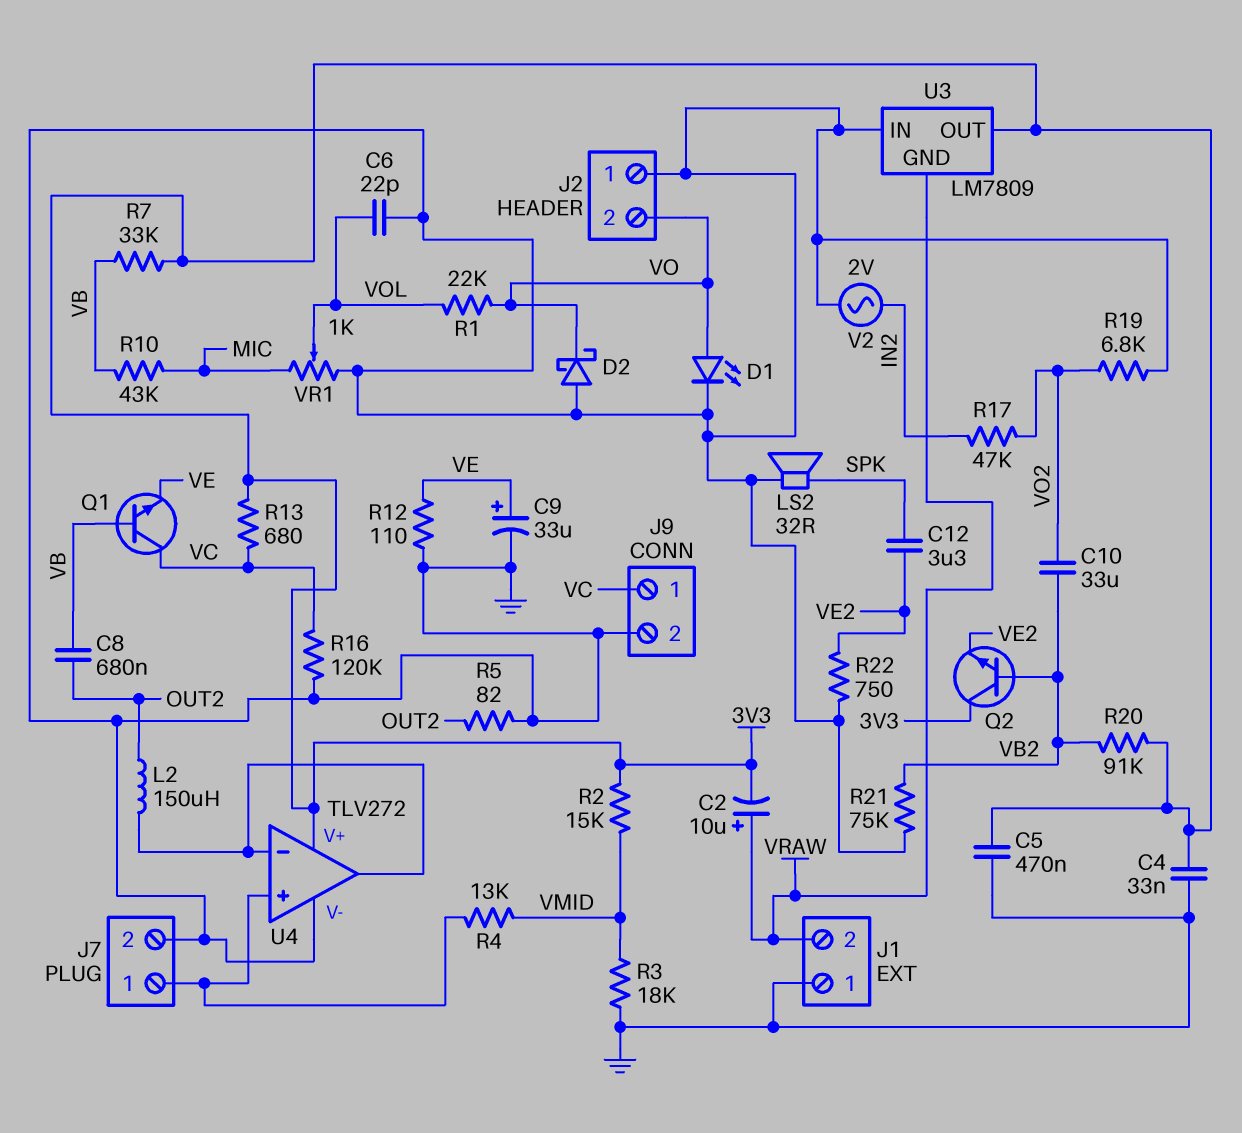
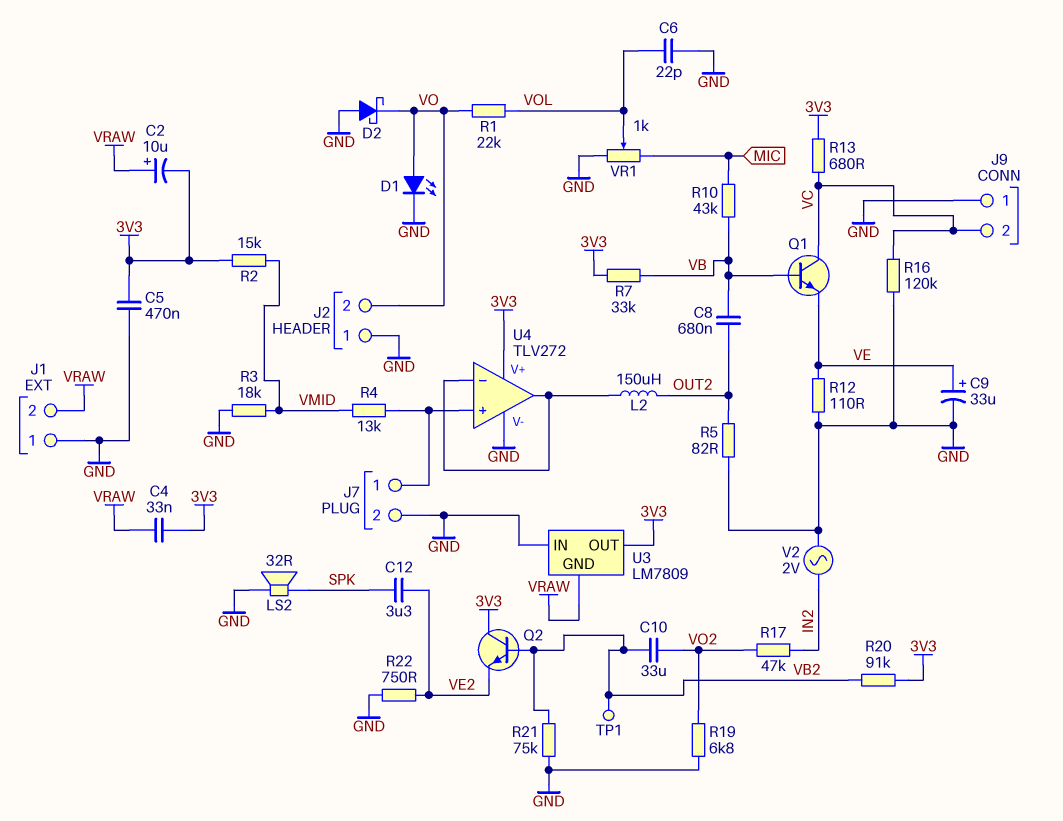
C4: 33nF (3V3, GND) -> 33nF (3V3, VRAW)
J9 pin 1: VC -> GND
J9 pin 2: GND -> VC
TP1: none -> test point (VB2)

